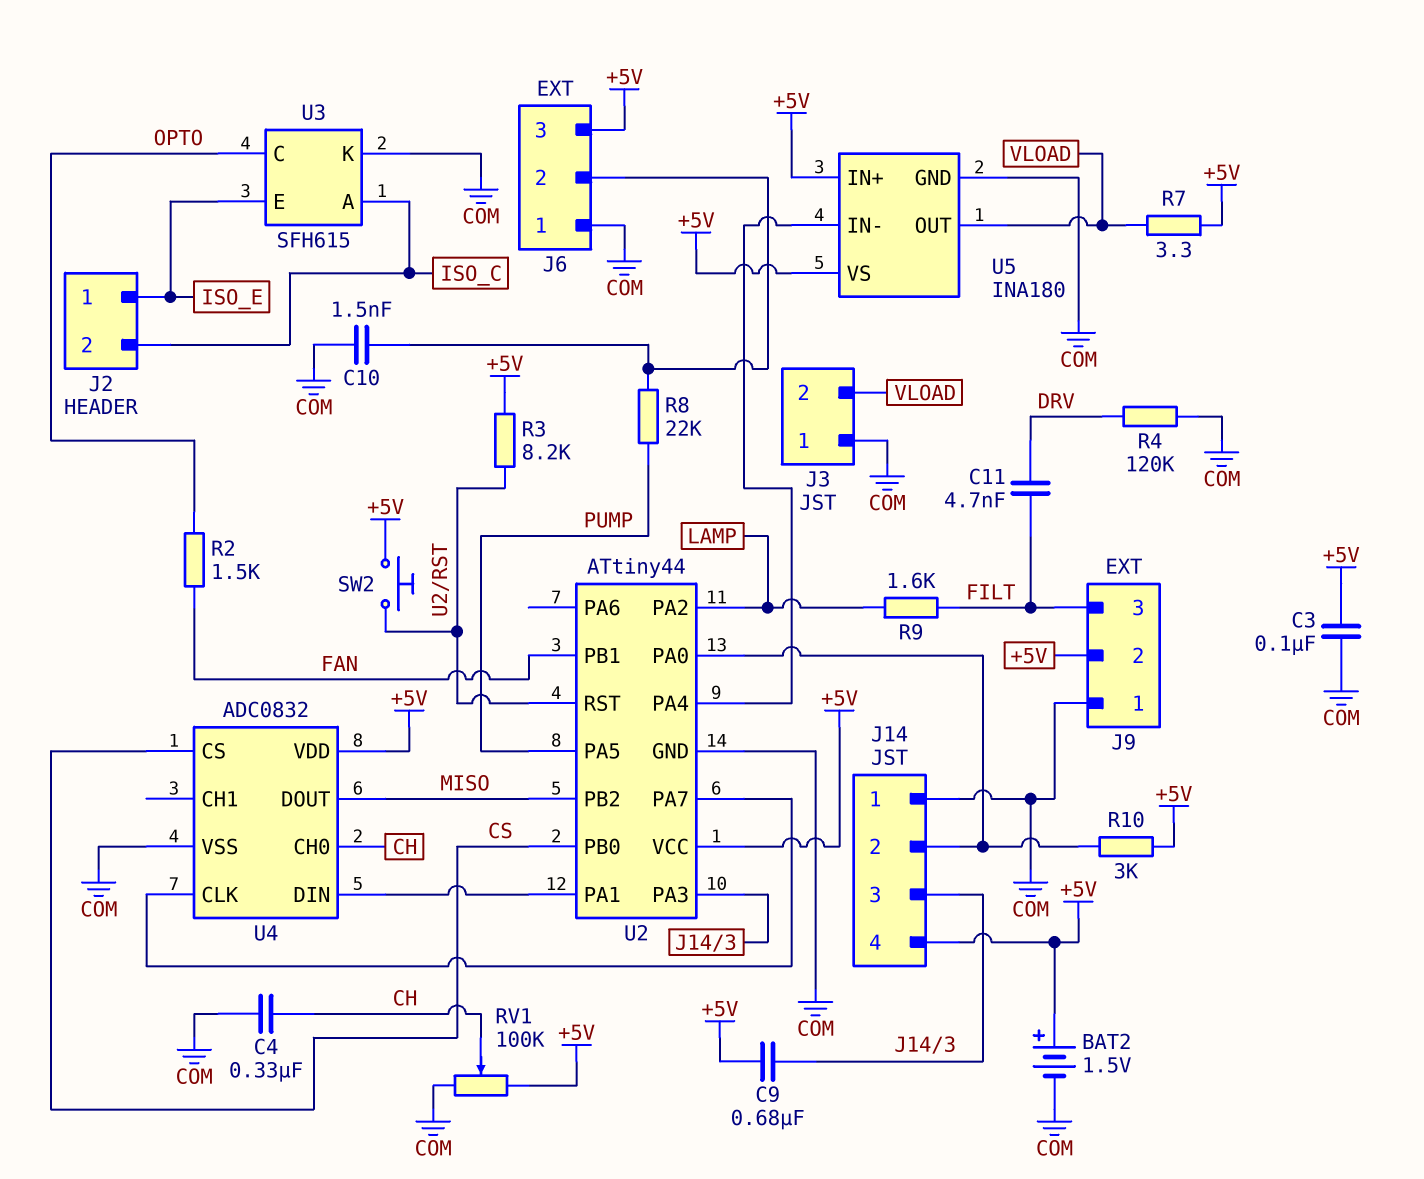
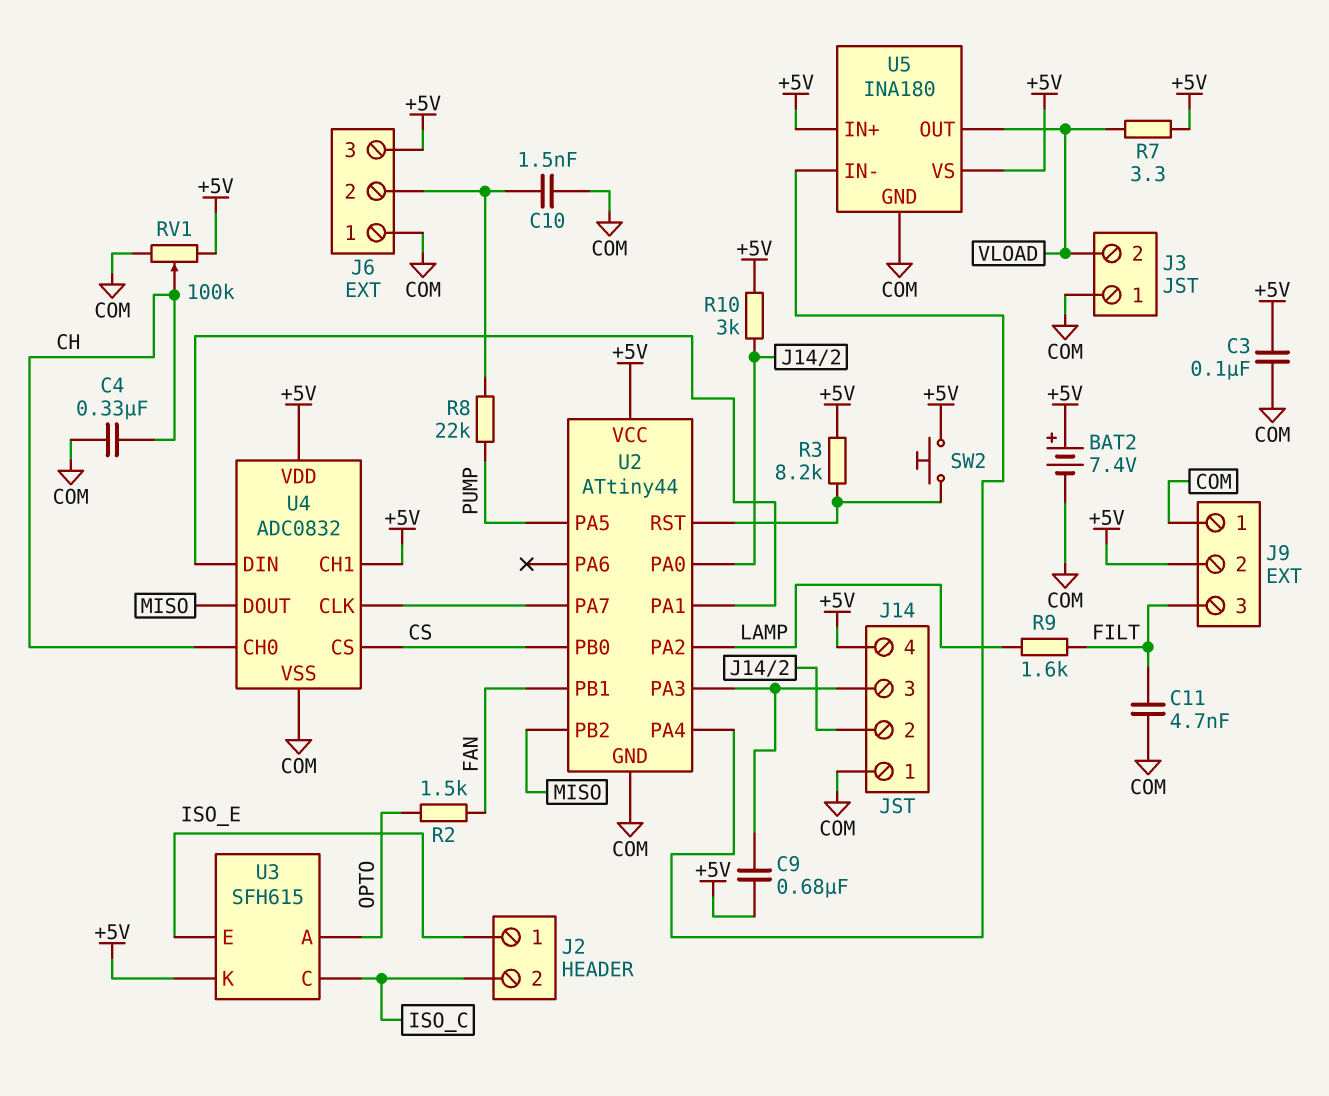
BAT2: 1.5V (plus +5V, minus COM) -> 7.4V (plus +5V, minus COM)
C11: 4.7nF (DRV, FILT) -> 4.7nF (COM, FILT)
R4: 120k (COM, DRV) -> none
U3 pin A: ISO_C -> OPTO
U3 pin C: OPTO -> ISO_C
U3 pin K: COM -> +5V
U4 pin CH1: none -> +5V

